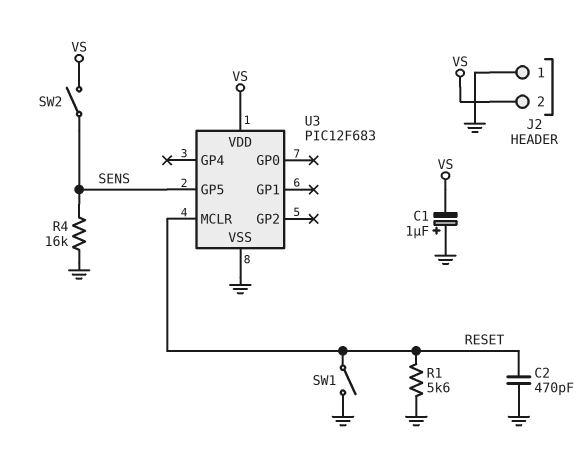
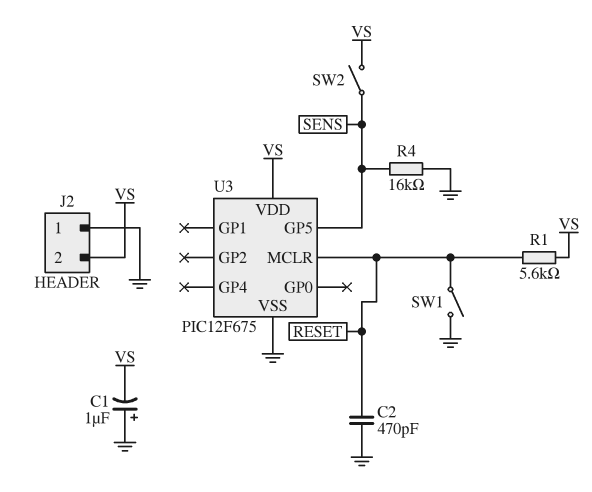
R1: 5.6k (GND, RESET) -> 5.6k (RESET, VS)
U3: PIC12F683 -> PIC12F675

